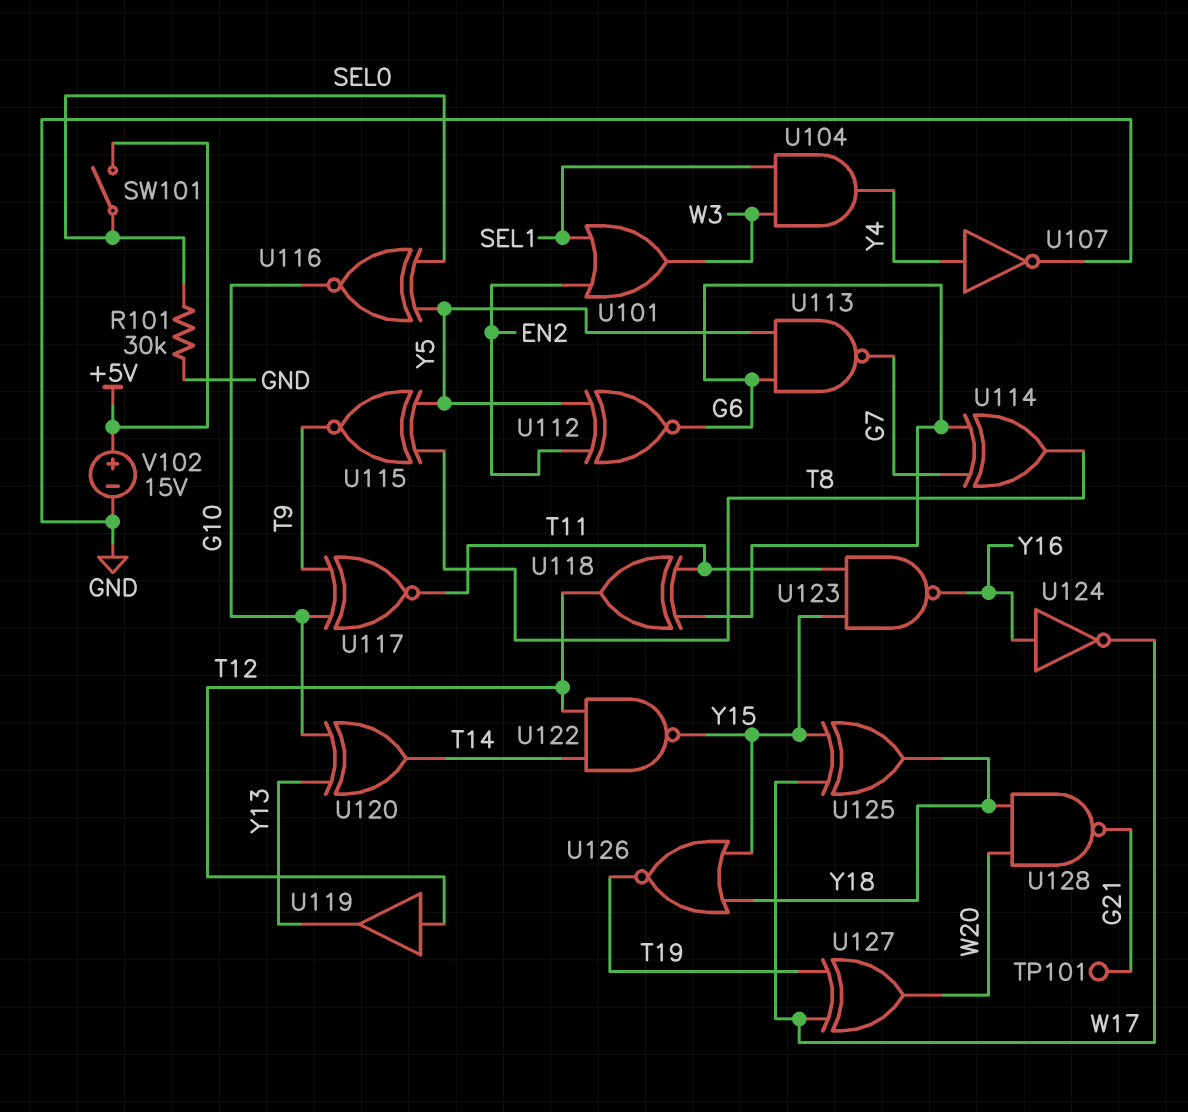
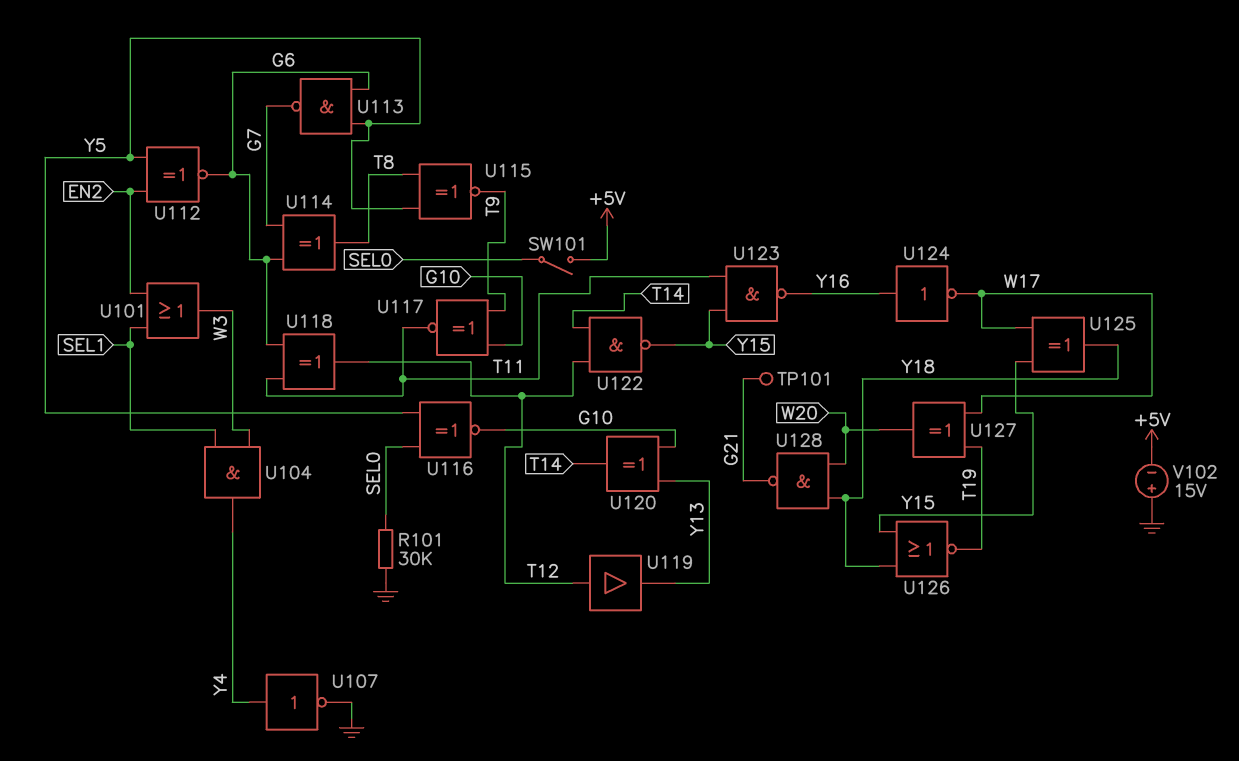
V102: 15V (plus +5V, minus GND) -> 15V (plus GND, minus +5V)

